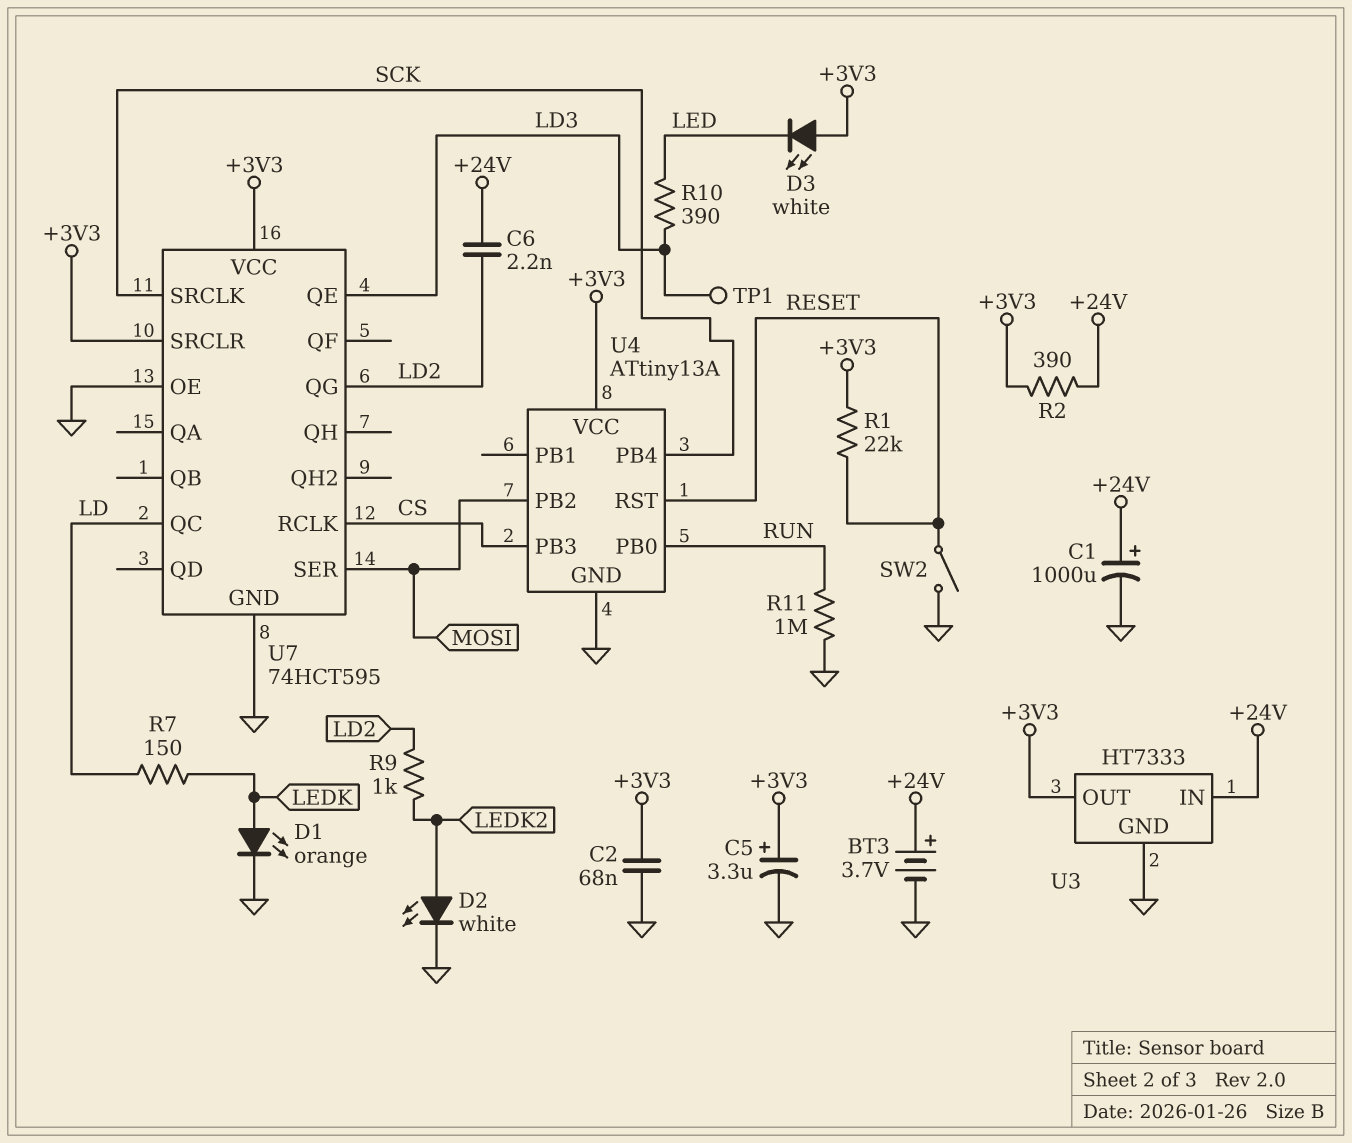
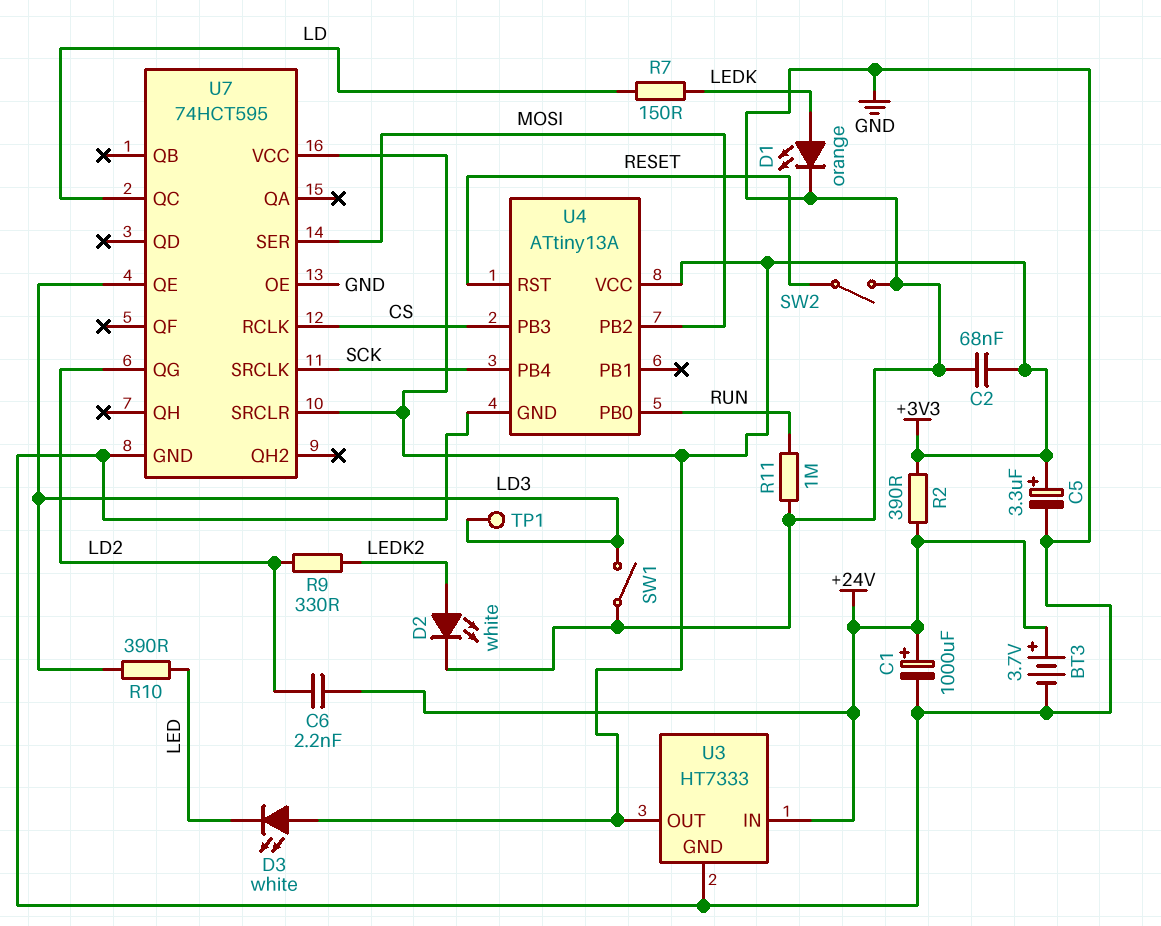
R1: 22k (+3V3, RESET) -> none
R9: 1k (LD2, LEDK2) -> 330 (LD2, LEDK2)
SW1: none -> switch (GND, LD3)

